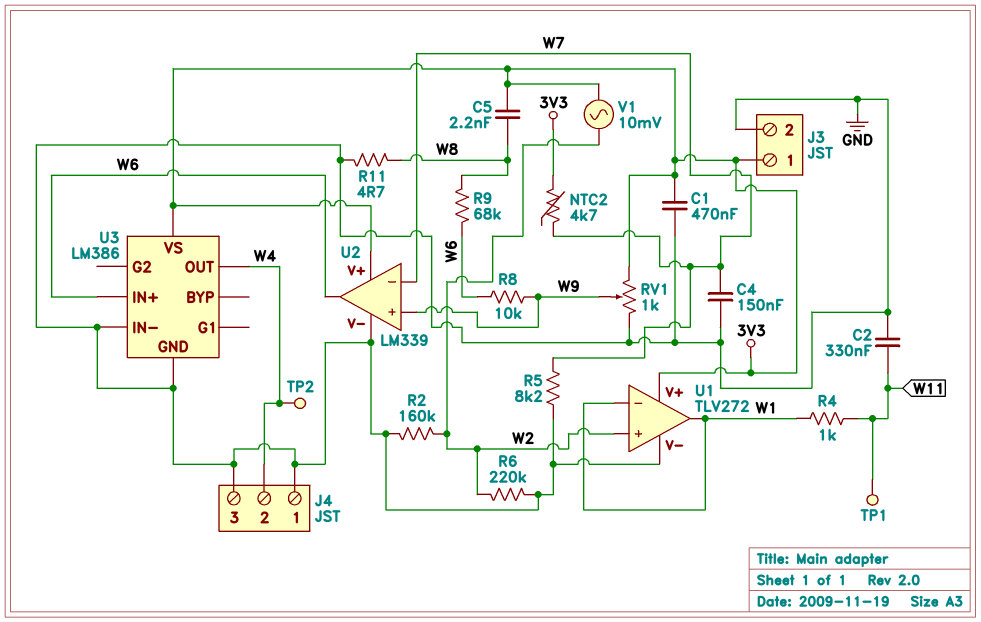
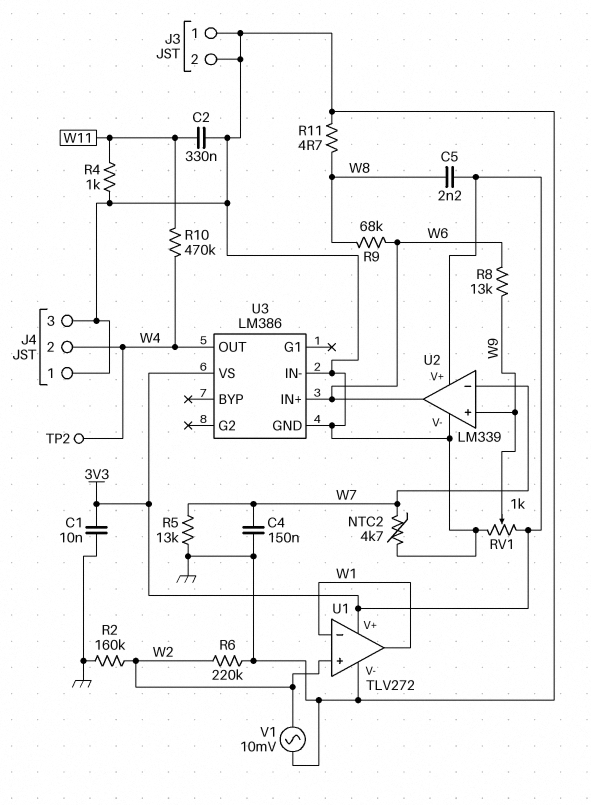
C1: 470nF (3V3, GND) -> 10nF (3V3, GND)
J3 pin 1: 3V3 -> GND
NTC2: 4.7k (3V3, W7) -> 4.7k (GND, W7)
R4: 1k (W1, W11) -> 1k (GND, W11)
R5: 8.2k (GND, W7) -> 13k (GND, W7)
R8: 10k (W6, W9) -> 13k (W6, W9)
R10: none -> 470k (W4, W11)
TP1: test point (W11) -> none
V1: AC 10mV (3V3, W2) -> AC 10mV (GND, W2)

